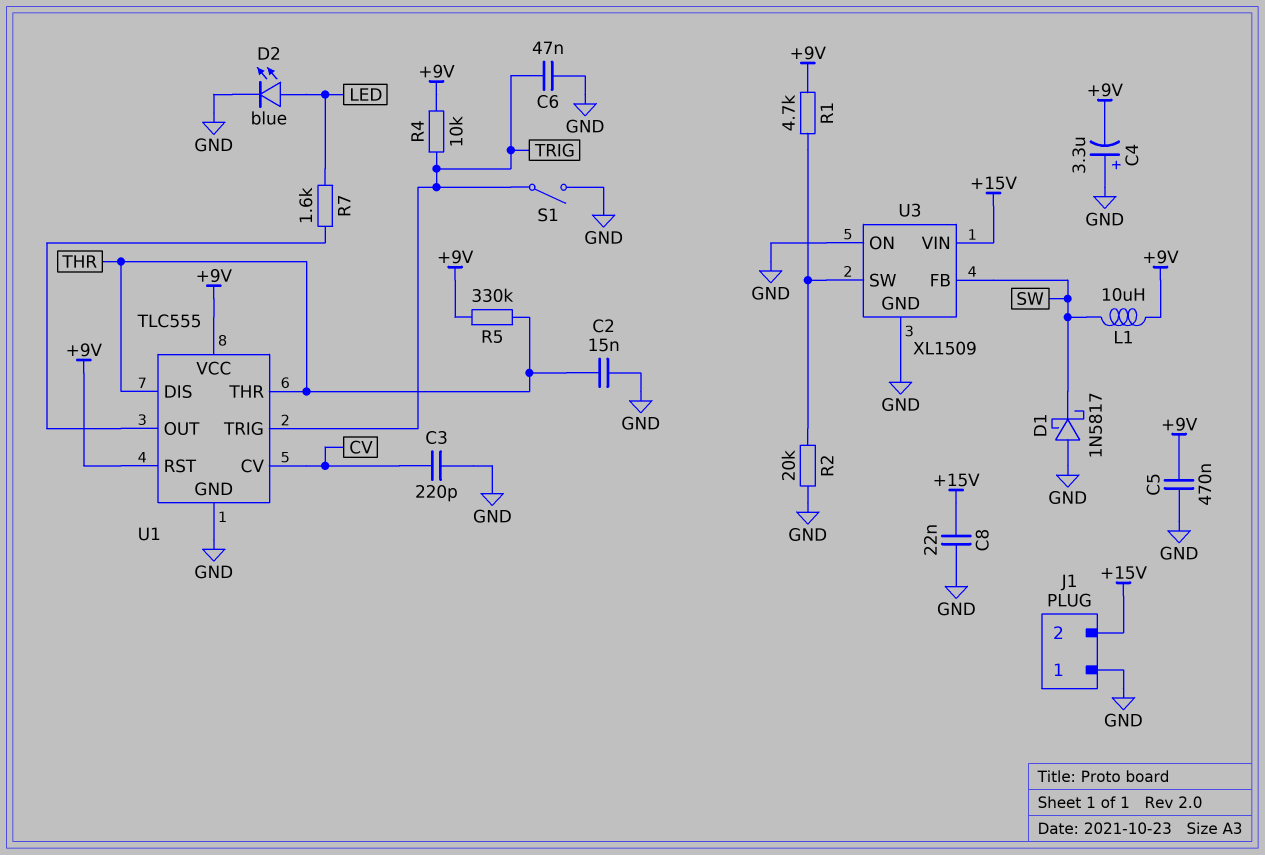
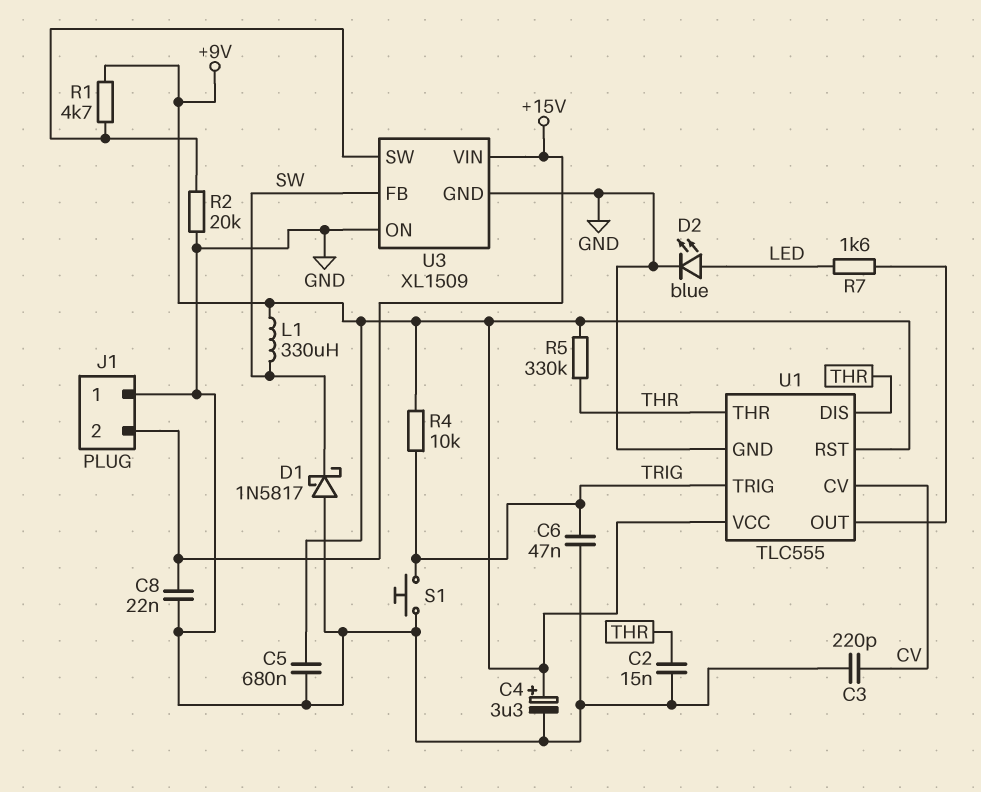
C4: 3.3uF (plus GND, minus +9V) -> 3.3uF (plus +9V, minus GND)
C5: 470nF (+9V, GND) -> 680nF (+9V, GND)
L1: 10uH (+9V, SW) -> 330uH (+9V, SW)
S1: switch (GND, TRIG) -> button (GND, TRIG)

